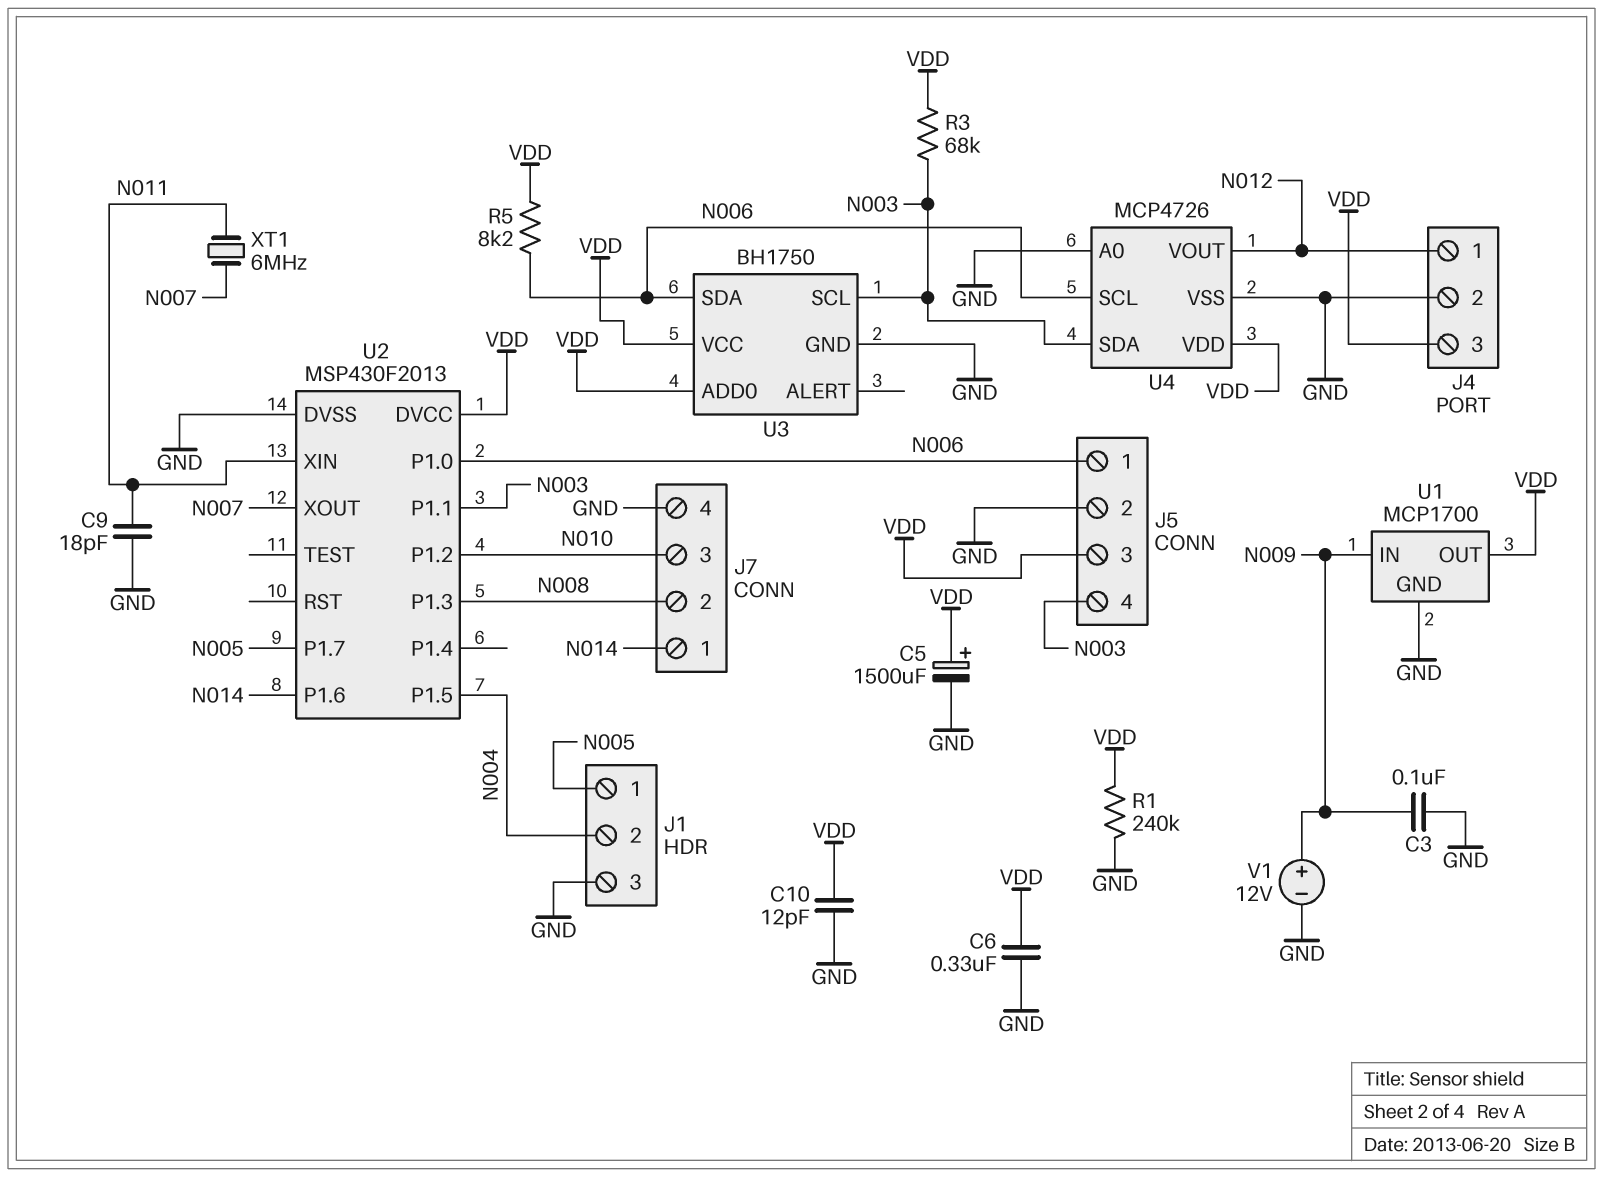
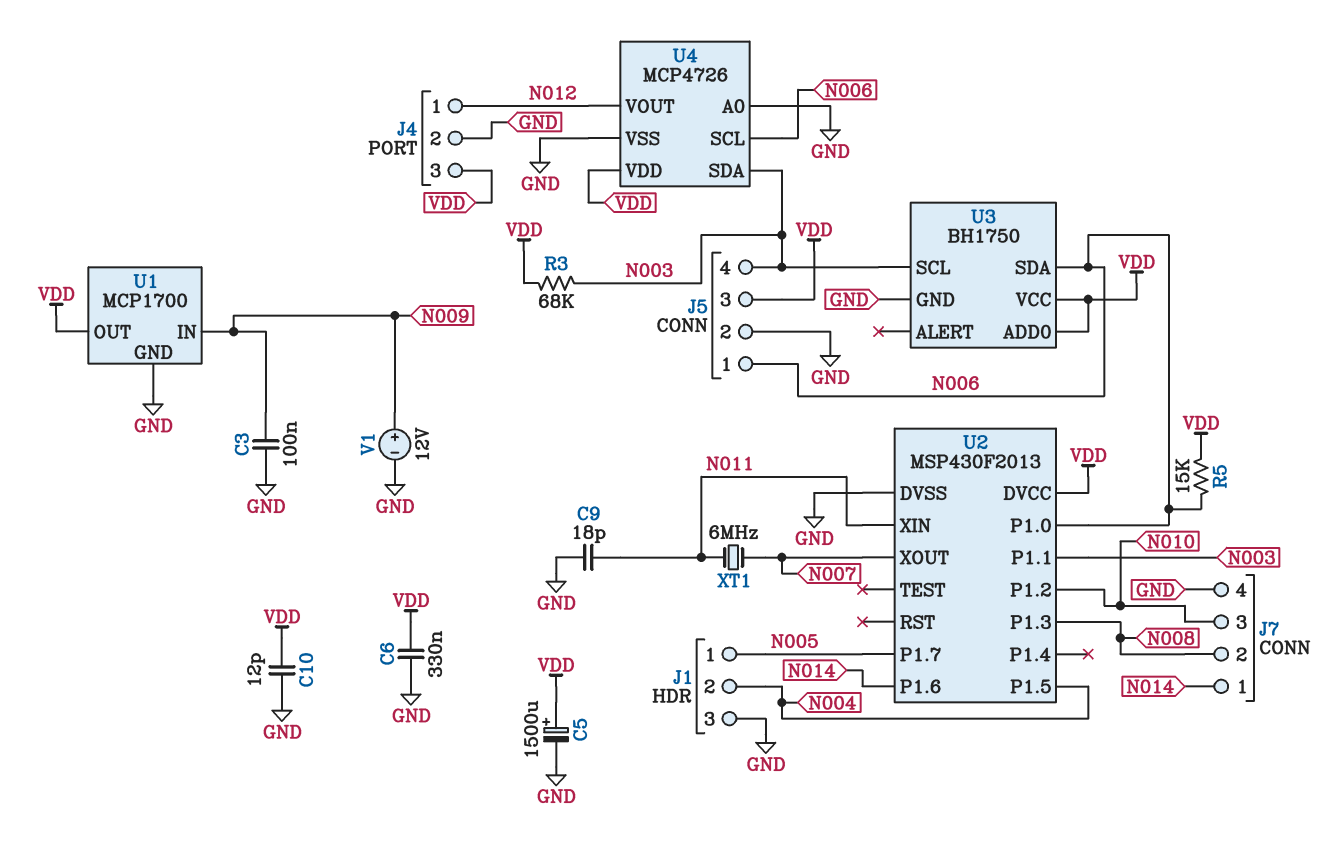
R1: 240k (GND, VDD) -> none
R5: 8.2k (N006, VDD) -> 15k (N006, VDD)

